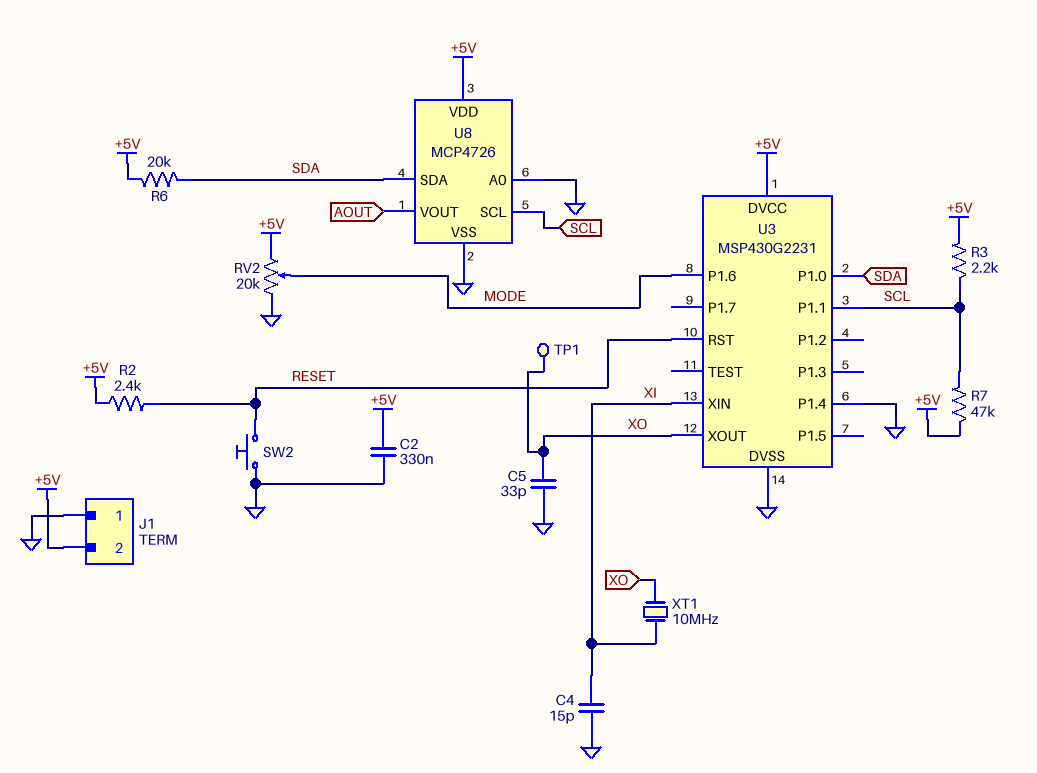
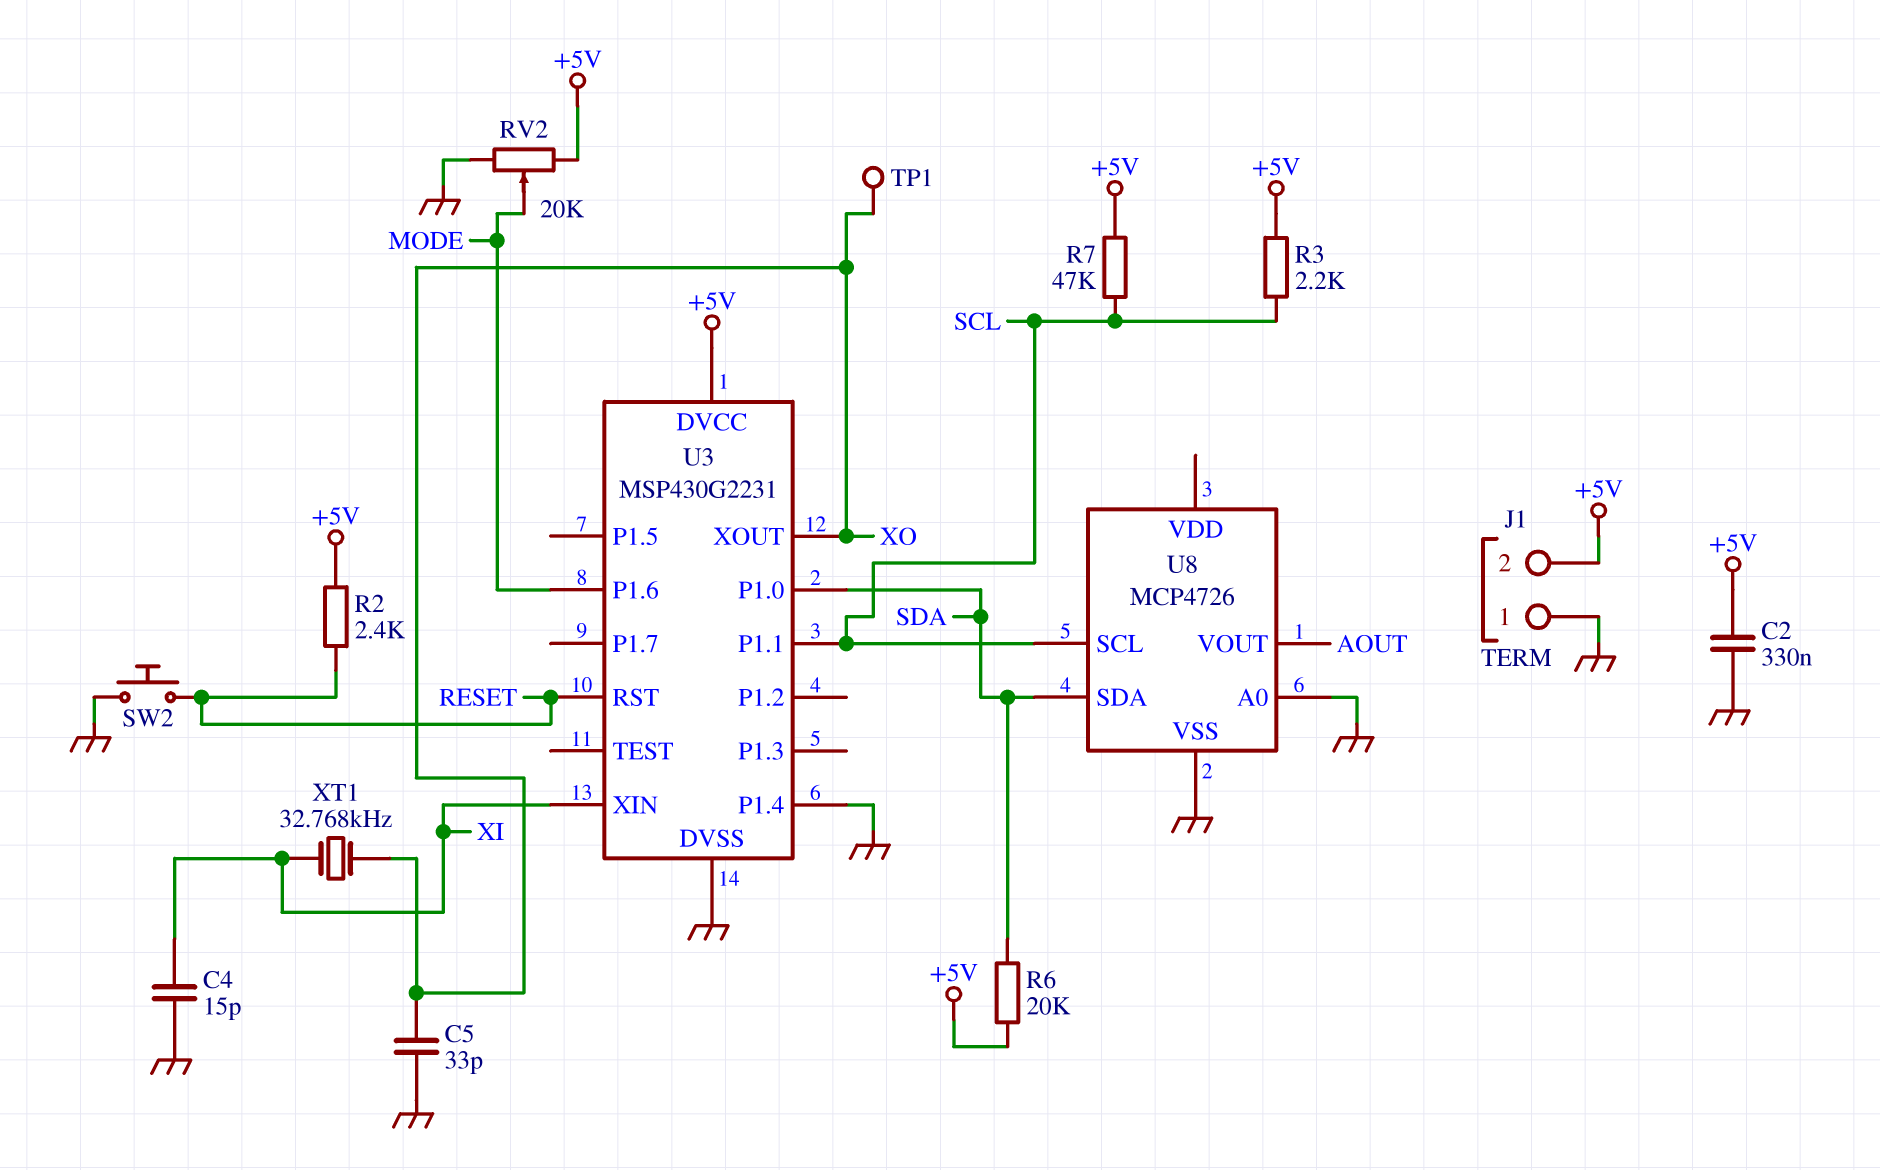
U8 pin VDD: +5V -> none
XT1: 10MHz (XI, XO) -> 32.768kHz (XI, XO)

